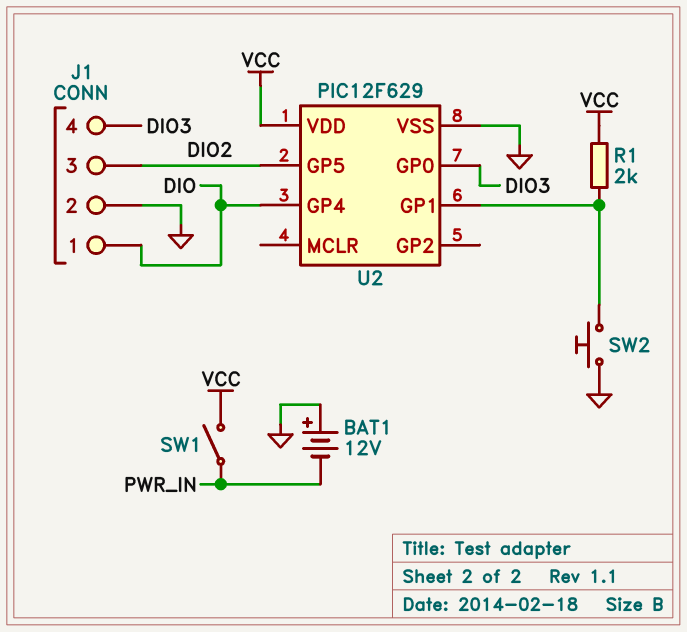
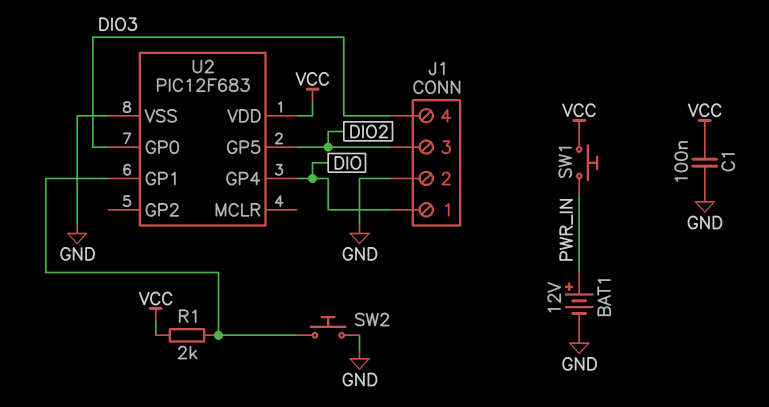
BAT1: 12V (plus GND, minus PWR_IN) -> 12V (plus PWR_IN, minus GND)
C1: none -> 100nF (GND, VCC)
SW1: switch (PWR_IN, VCC) -> button (PWR_IN, VCC)
U2: PIC12F629 -> PIC12F683

